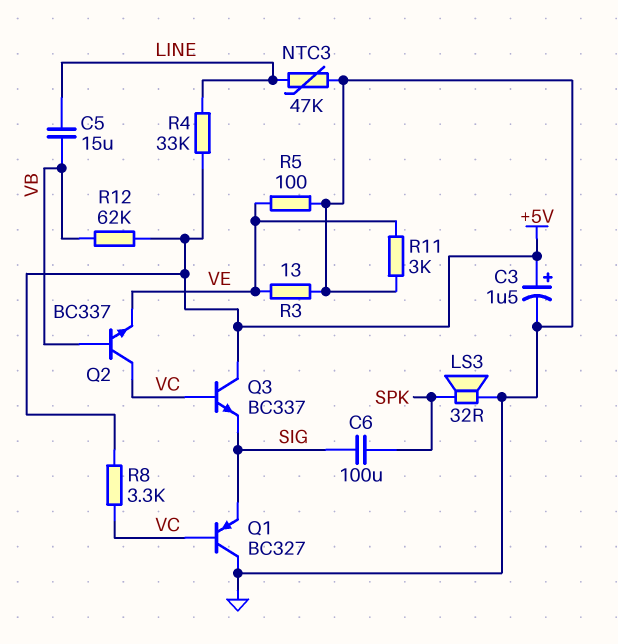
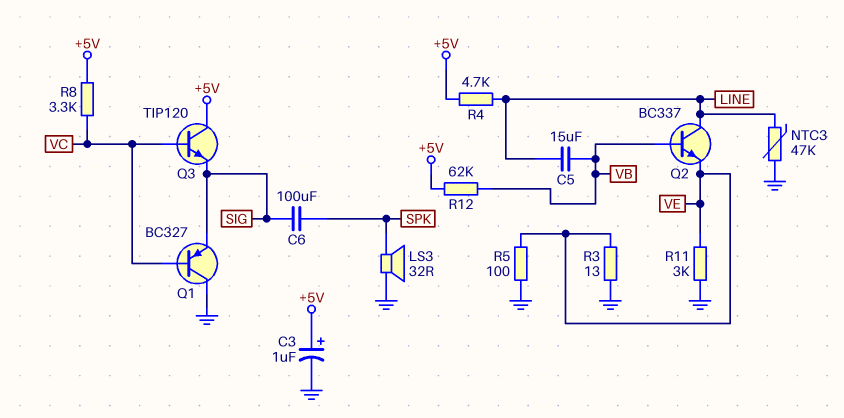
C3: 1.5uF (plus +5V, minus GND) -> 1uF (plus +5V, minus GND)
Q2: NPN BC337 (B VB, C VC, E VE) -> NPN BC337 (B VB, C LINE, E VE)
Q3: NPN BC337 (B VC, C +5V, E SIG) -> NPN TIP120 (B VC, C +5V, E SIG)
R4: 33k (+5V, LINE) -> 4.7k (+5V, LINE)

